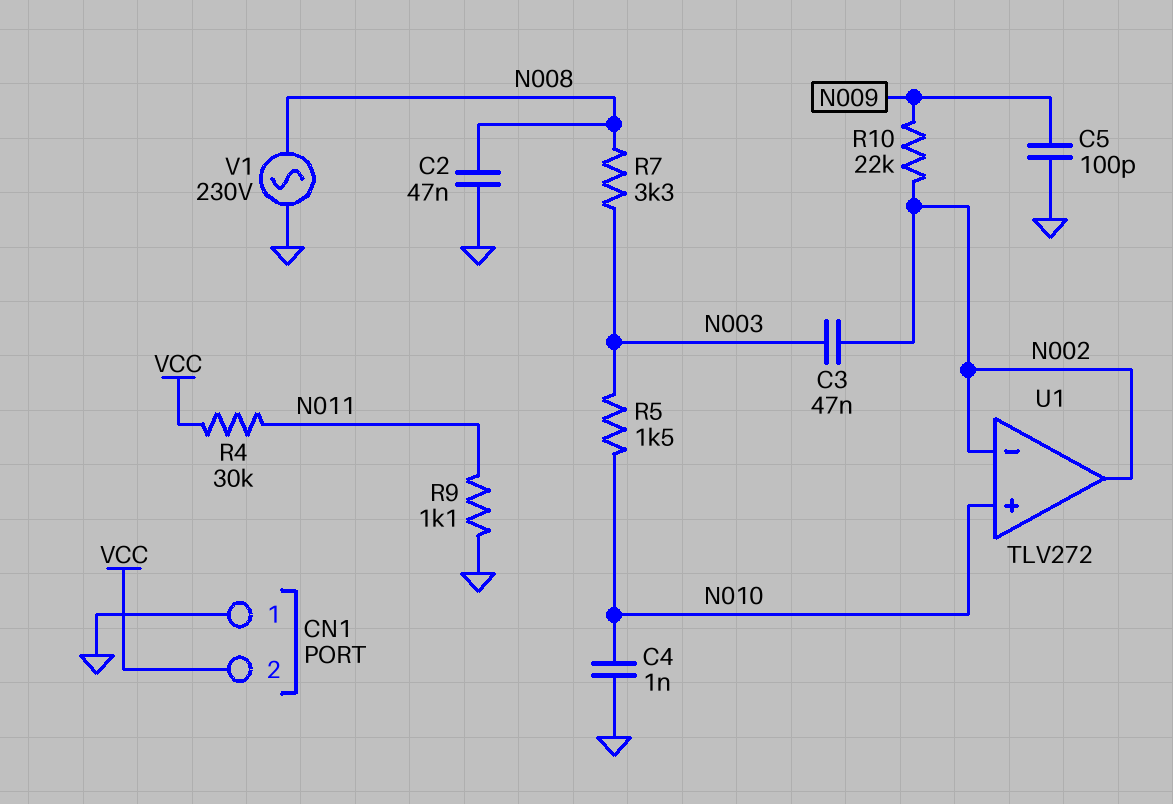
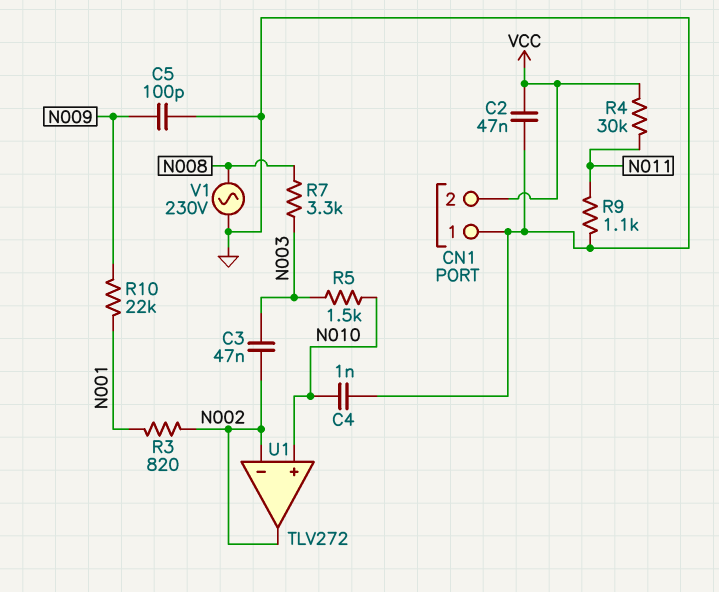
C2: 47nF (GND, N008) -> 47nF (GND, VCC)
R3: none -> 820 (N001, N002)
R10: 22k (N002, N009) -> 22k (N001, N009)

